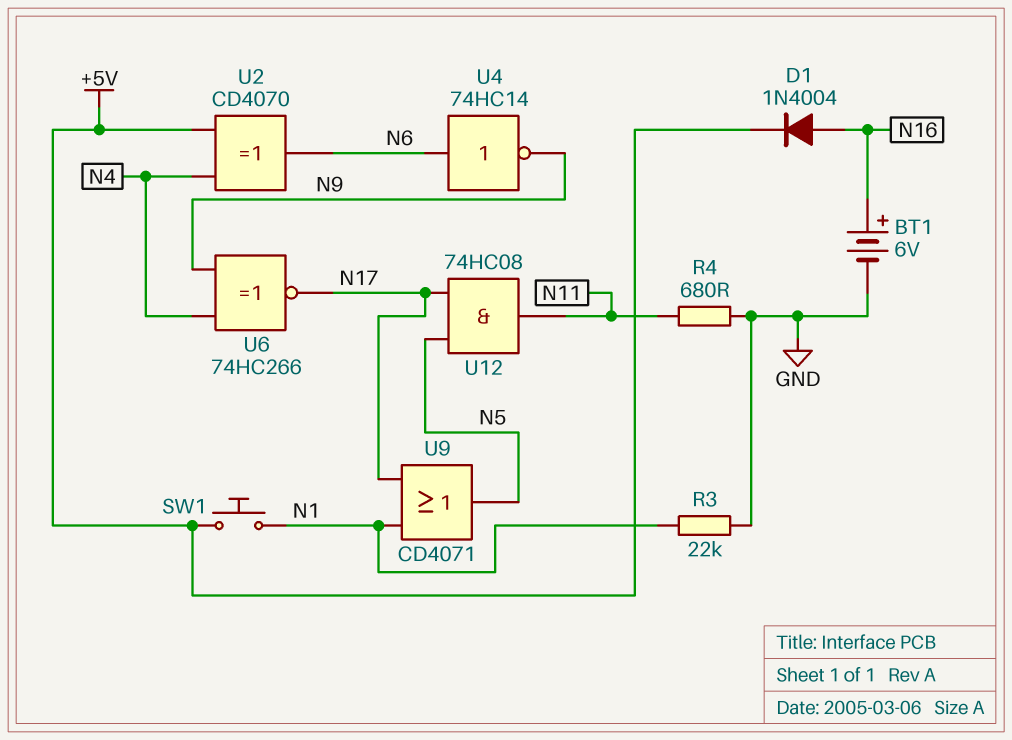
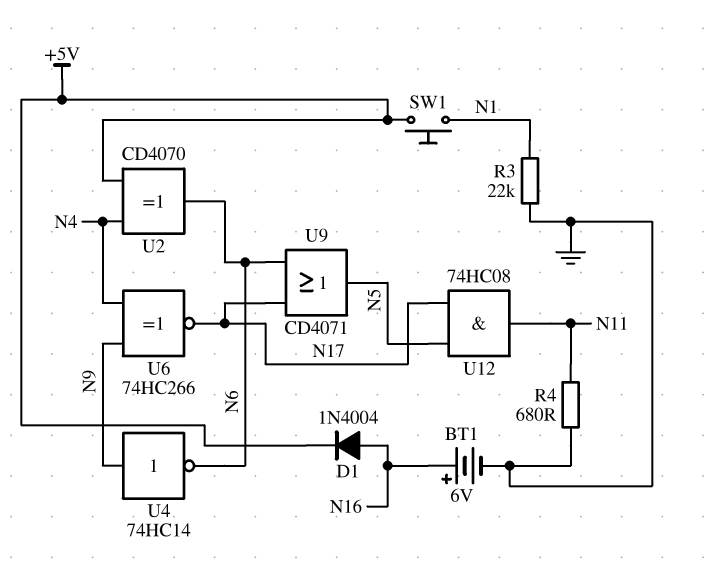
U4: NOT 74HC14 (in N6, out N9) -> NOT 74HC14 (in N9, out N6)
U9: OR CD4071 (in N1, in N17, out N5) -> OR CD4071 (in N6, in N17, out N5)

